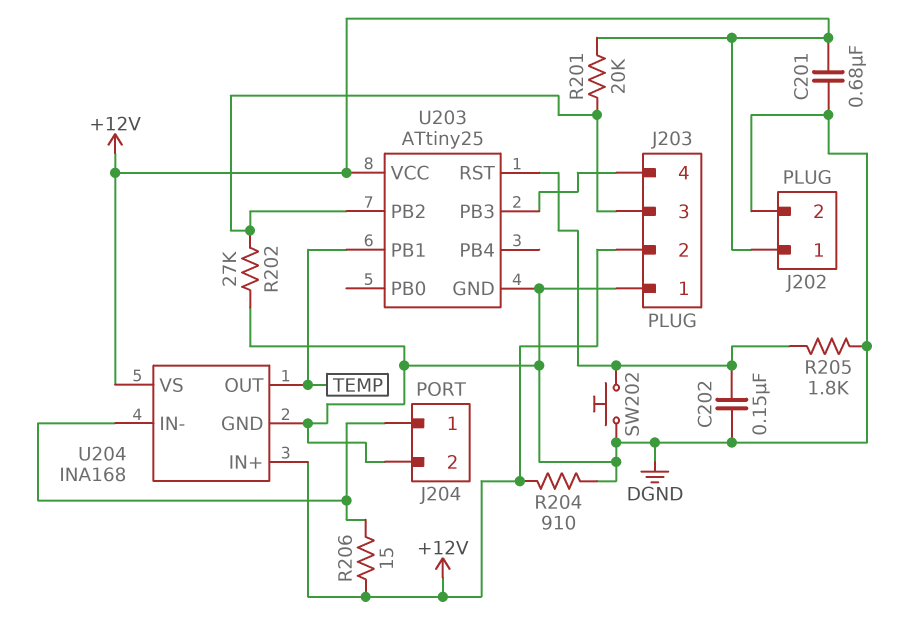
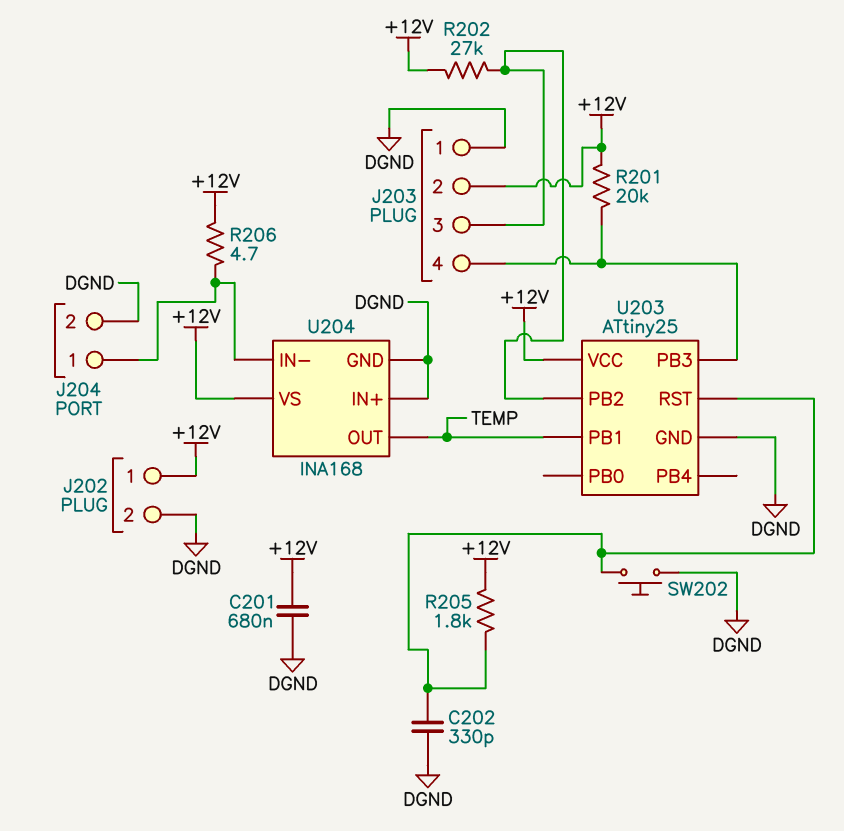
C202: 150nF (DGND, U203/RST) -> 330pF (DGND, U203/RST)
R201: 20k (+12V, J203/3) -> 20k (+12V, J203/4)
R202: 27k (DGND, J203/3) -> 27k (+12V, J203/3)
R204: 910 (+12V, DGND) -> none
R205: 1.8k (DGND, U203/RST) -> 1.8k (+12V, U203/RST)
R206: 15 (+12V, J204/1) -> 4.7 (+12V, J204/1)
U204 pin IN+: +12V -> DGND

